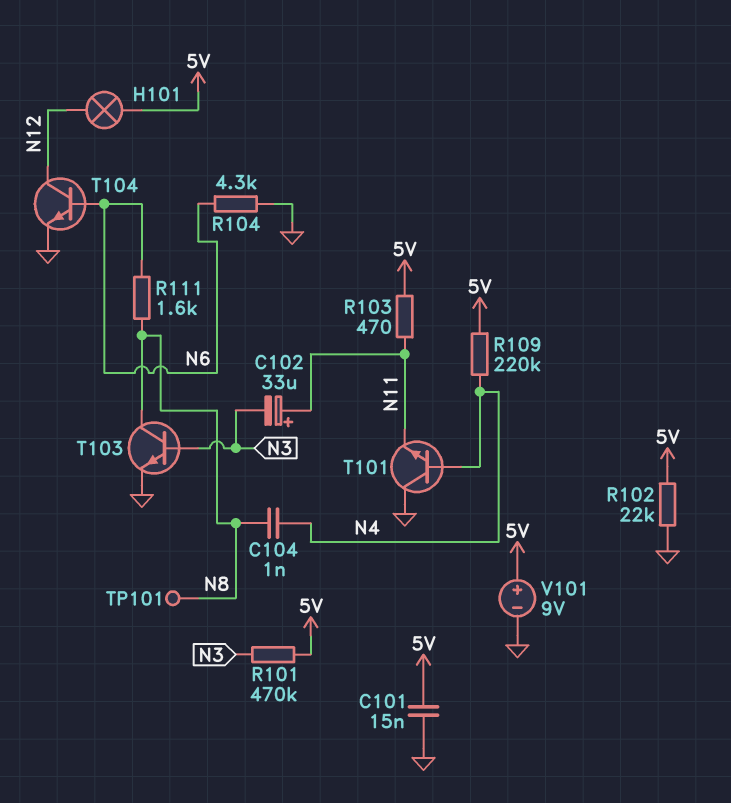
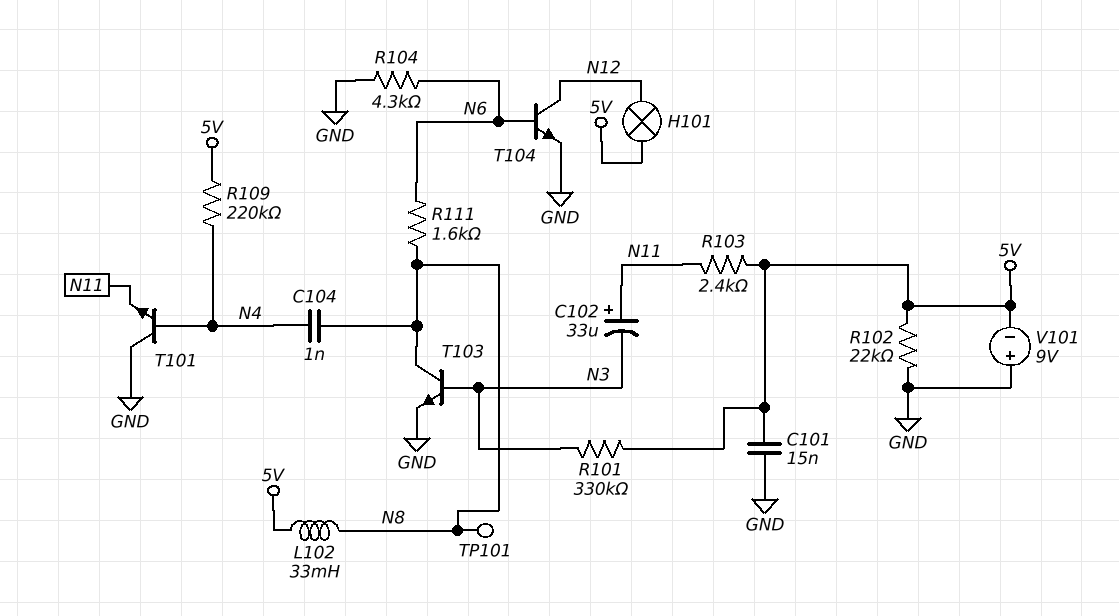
L102: none -> 33mH (5V, N8)
R101: 470k (5V, N3) -> 330k (5V, N3)
R103: 470 (5V, N11) -> 2.4k (5V, N11)
V101: 9V (plus 5V, minus GND) -> 9V (plus GND, minus 5V)

